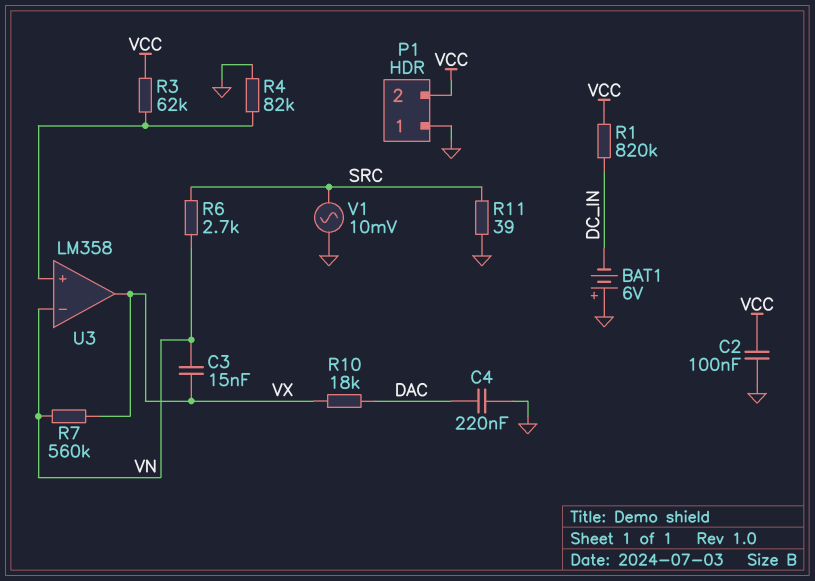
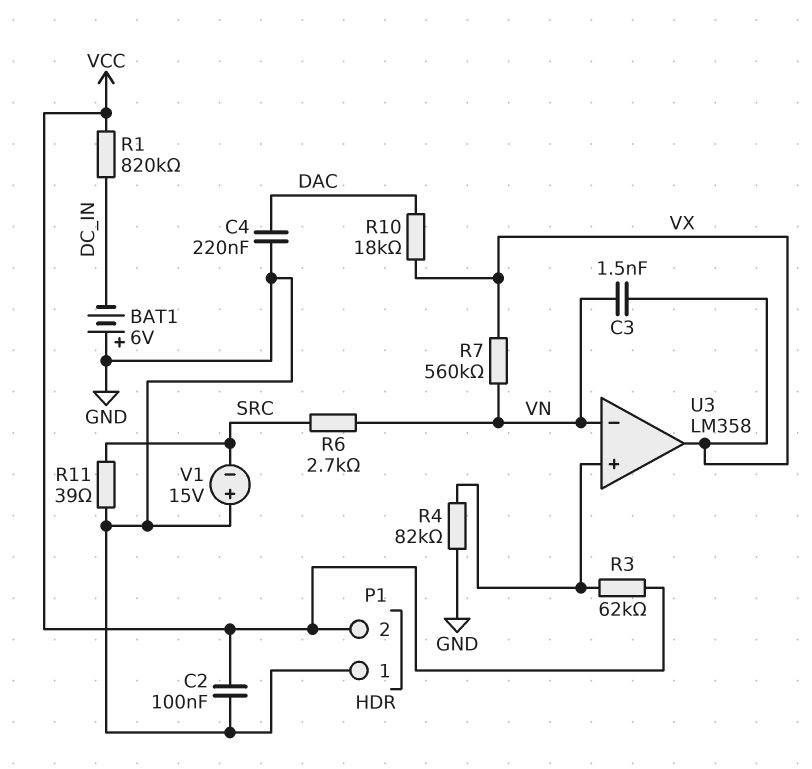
C3: 15nF (VN, VX) -> 1.5nF (VN, VX)
V1: AC 10mV (GND, SRC) -> 15V (plus GND, minus SRC)

